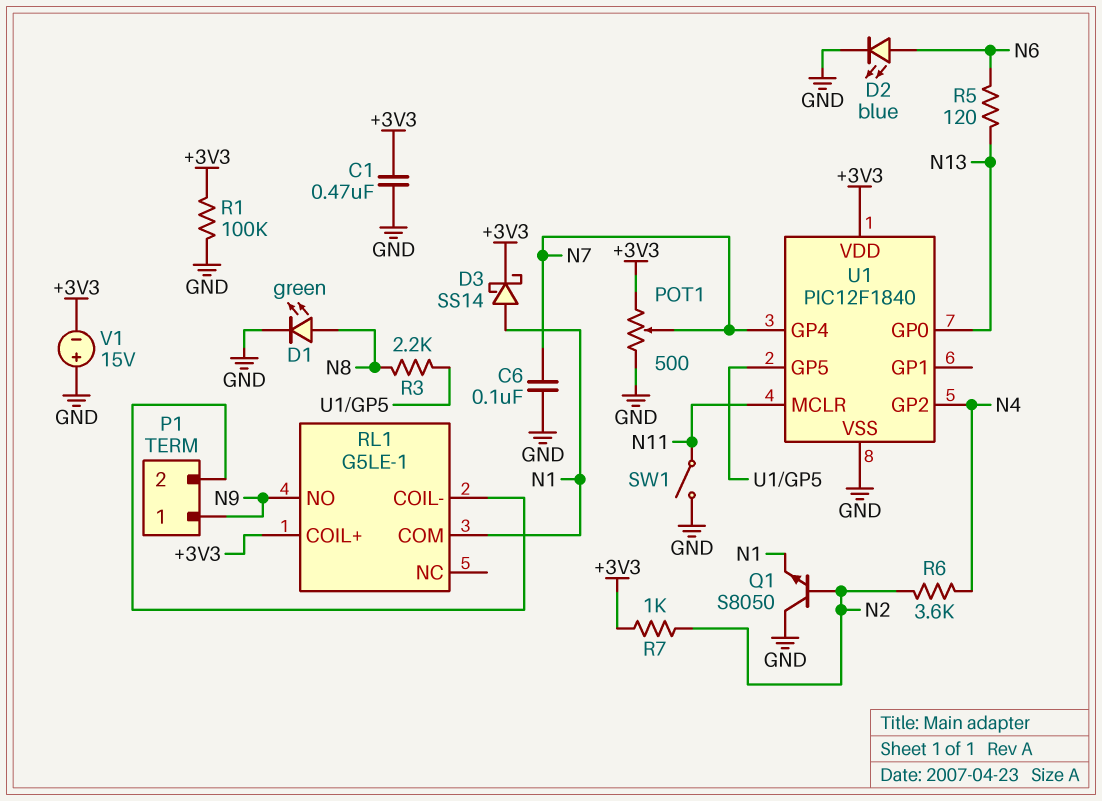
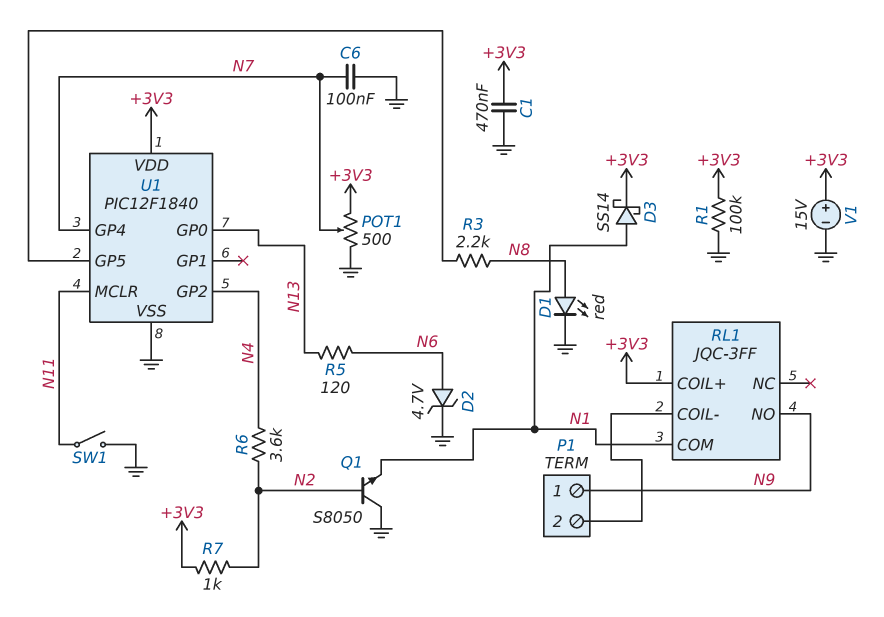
D1: LED green (A N8, K GND) -> LED red (A N8, K GND)
D2: LED blue (A N6, K GND) -> zener 4.7V (A N6, K GND)
RL1: G5LE-1 -> JQC-3FF
V1: 15V (plus GND, minus +3V3) -> 15V (plus +3V3, minus GND)

